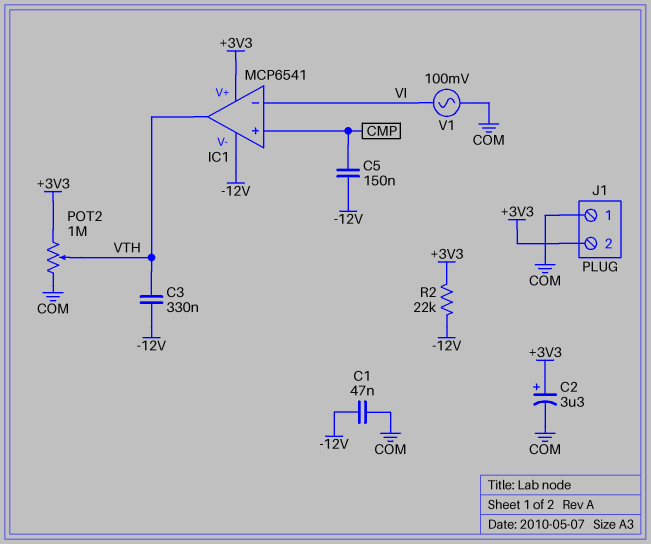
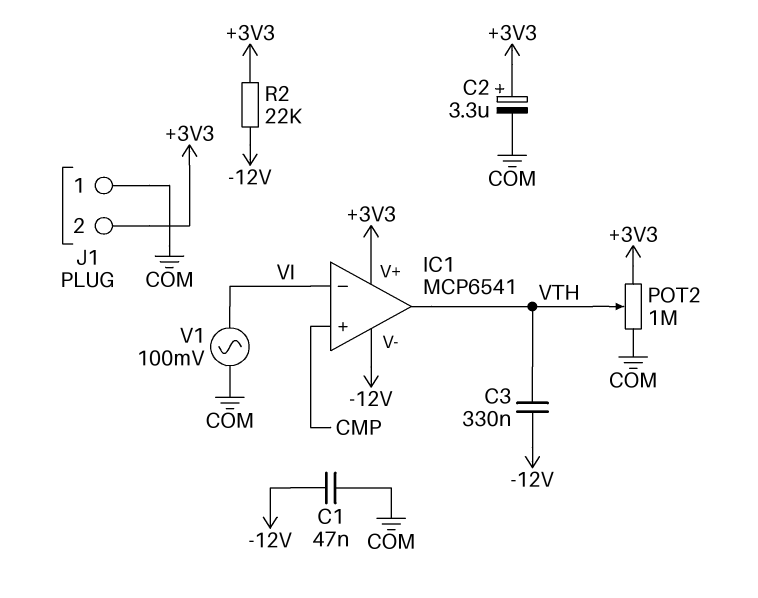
C5: 150nF (-12V, CMP) -> none

